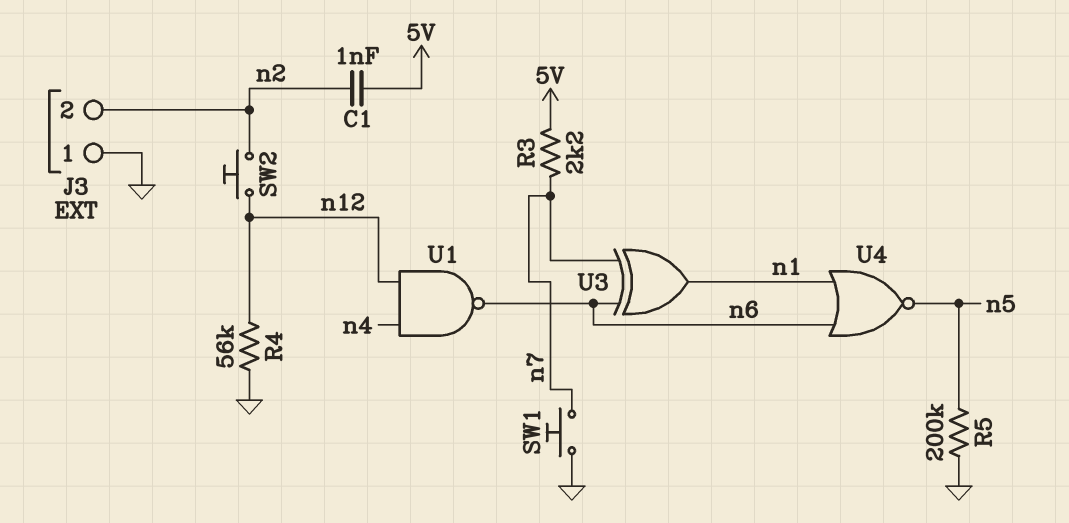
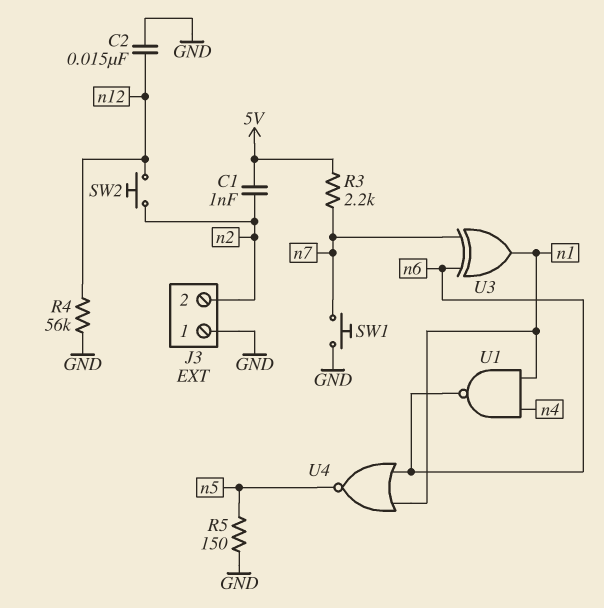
C2: none -> 15nF (GND, n12)
R5: 200k (GND, n5) -> 150 (GND, n5)
U1: NAND (in n4, in n12, out n6) -> NAND (in n1, in n4, out n6)

